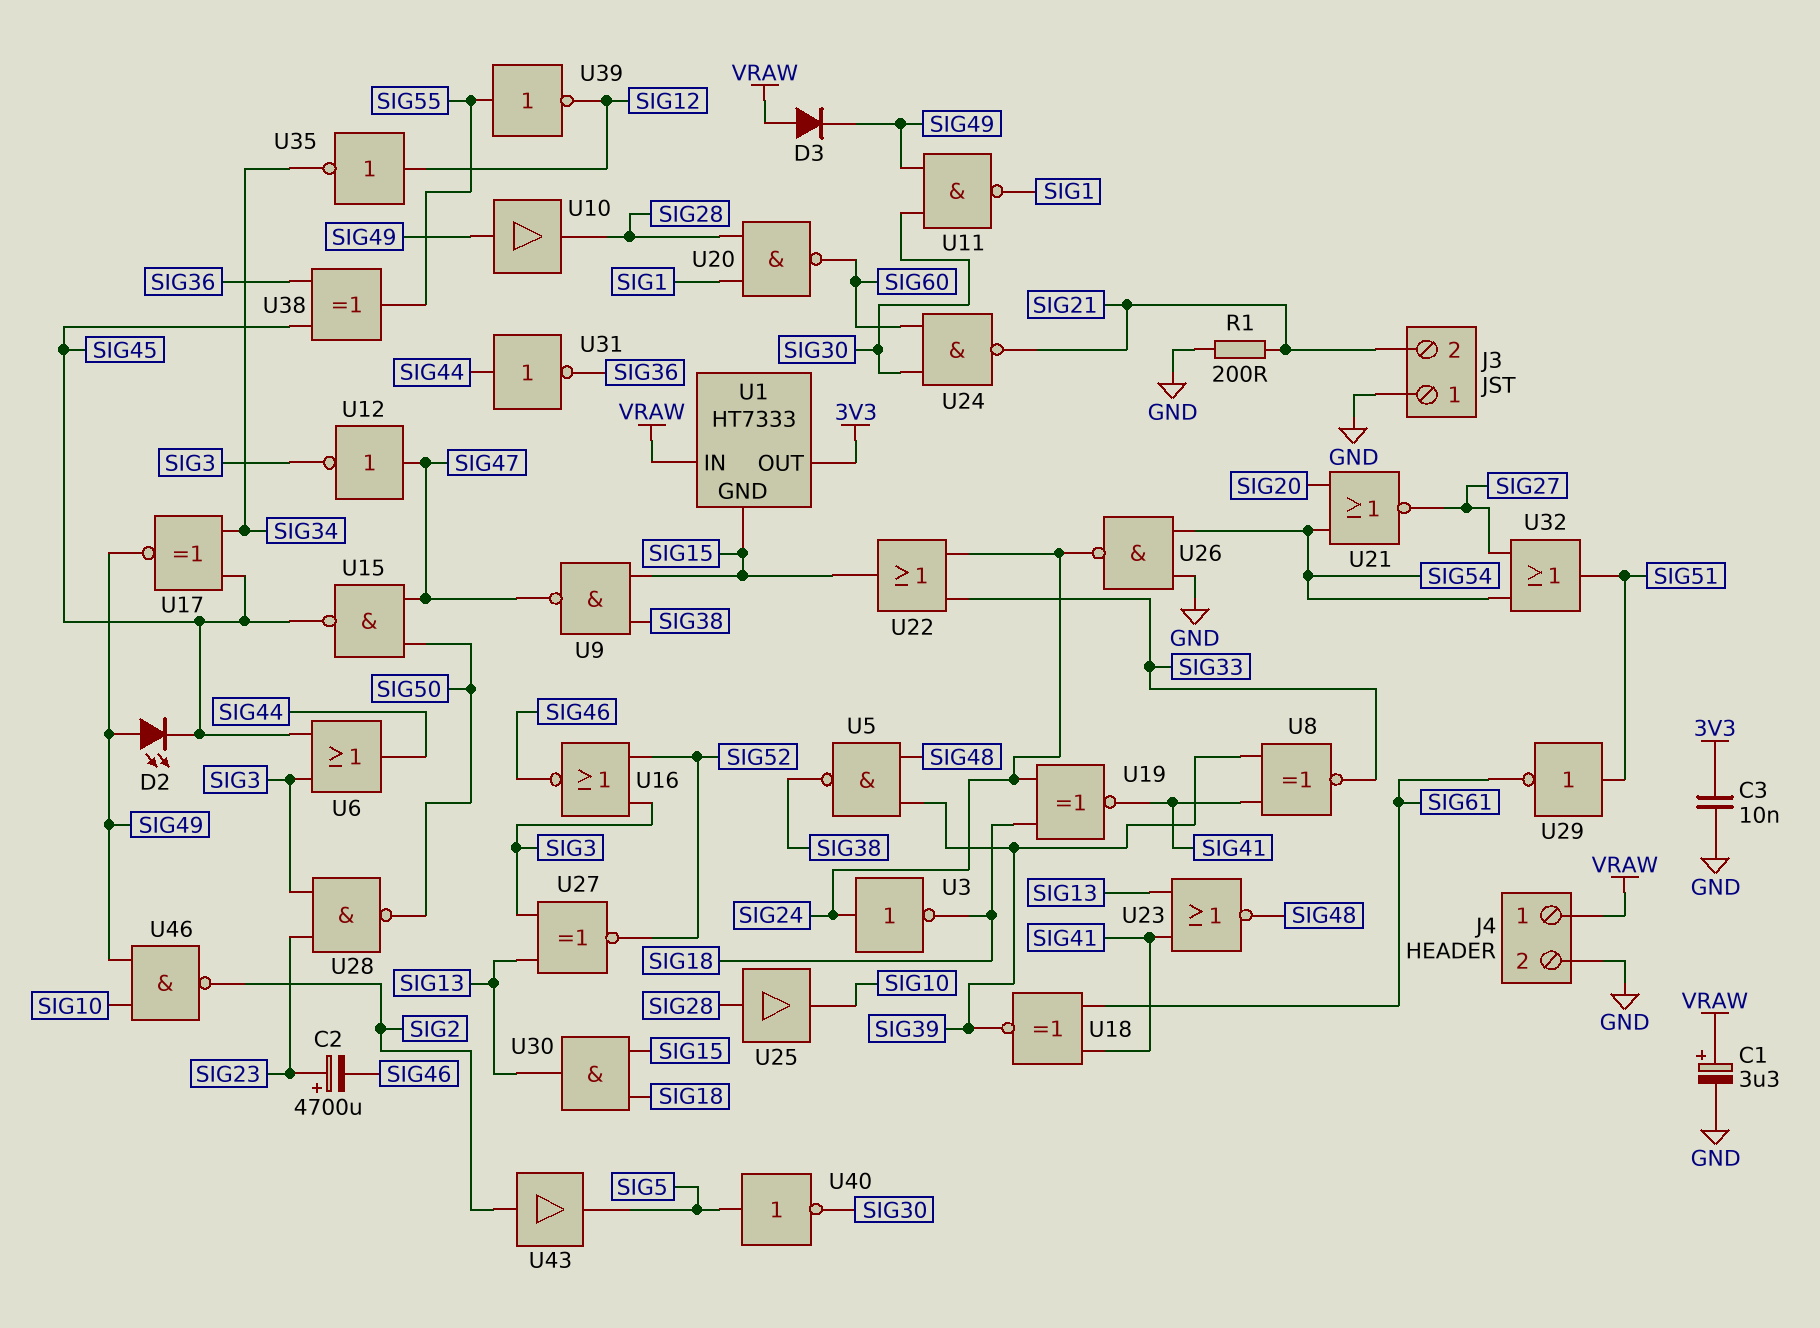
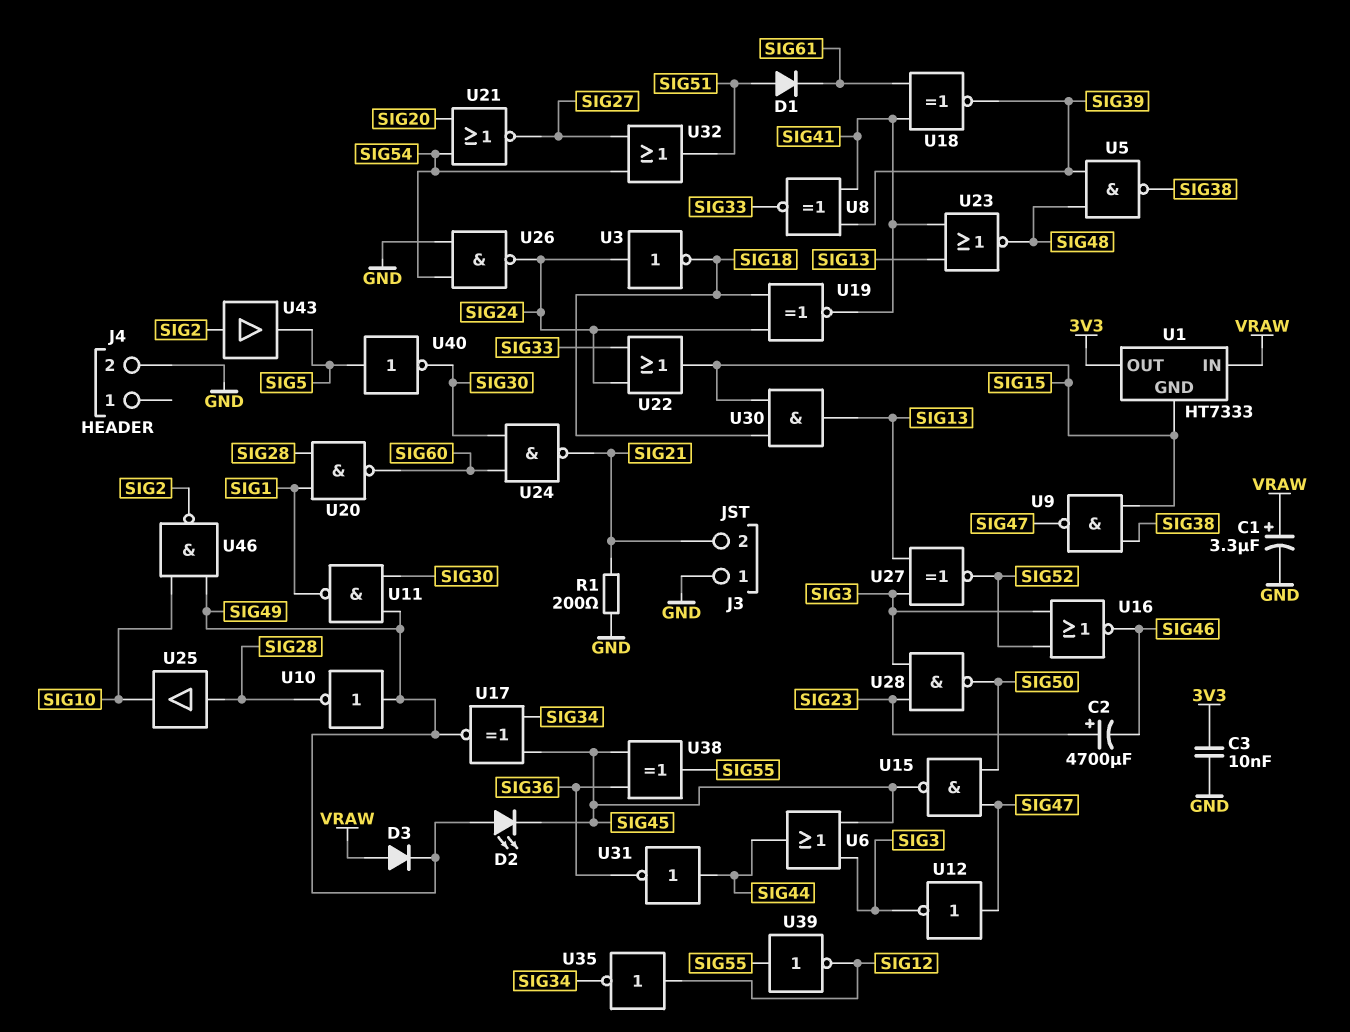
D1: none -> diode (A SIG51, K SIG61)
J4 pin 1: VRAW -> none
U10: buffer (in SIG49, out SIG28) -> NOT (in SIG49, out SIG28)
U29: NOT (in SIG51, out SIG61) -> none

